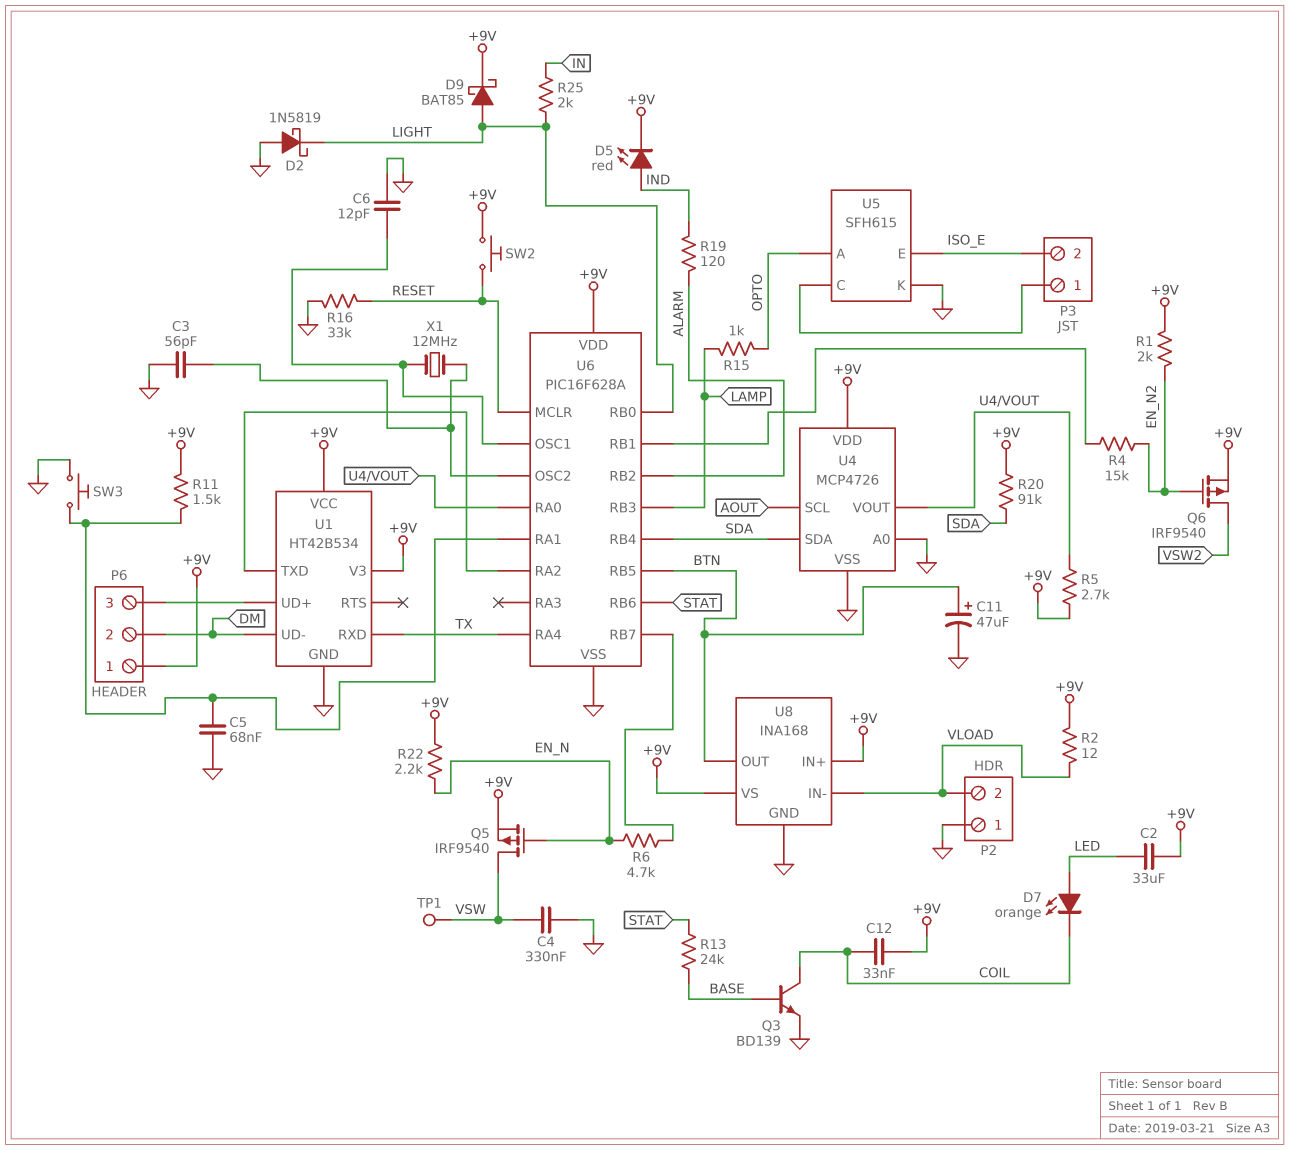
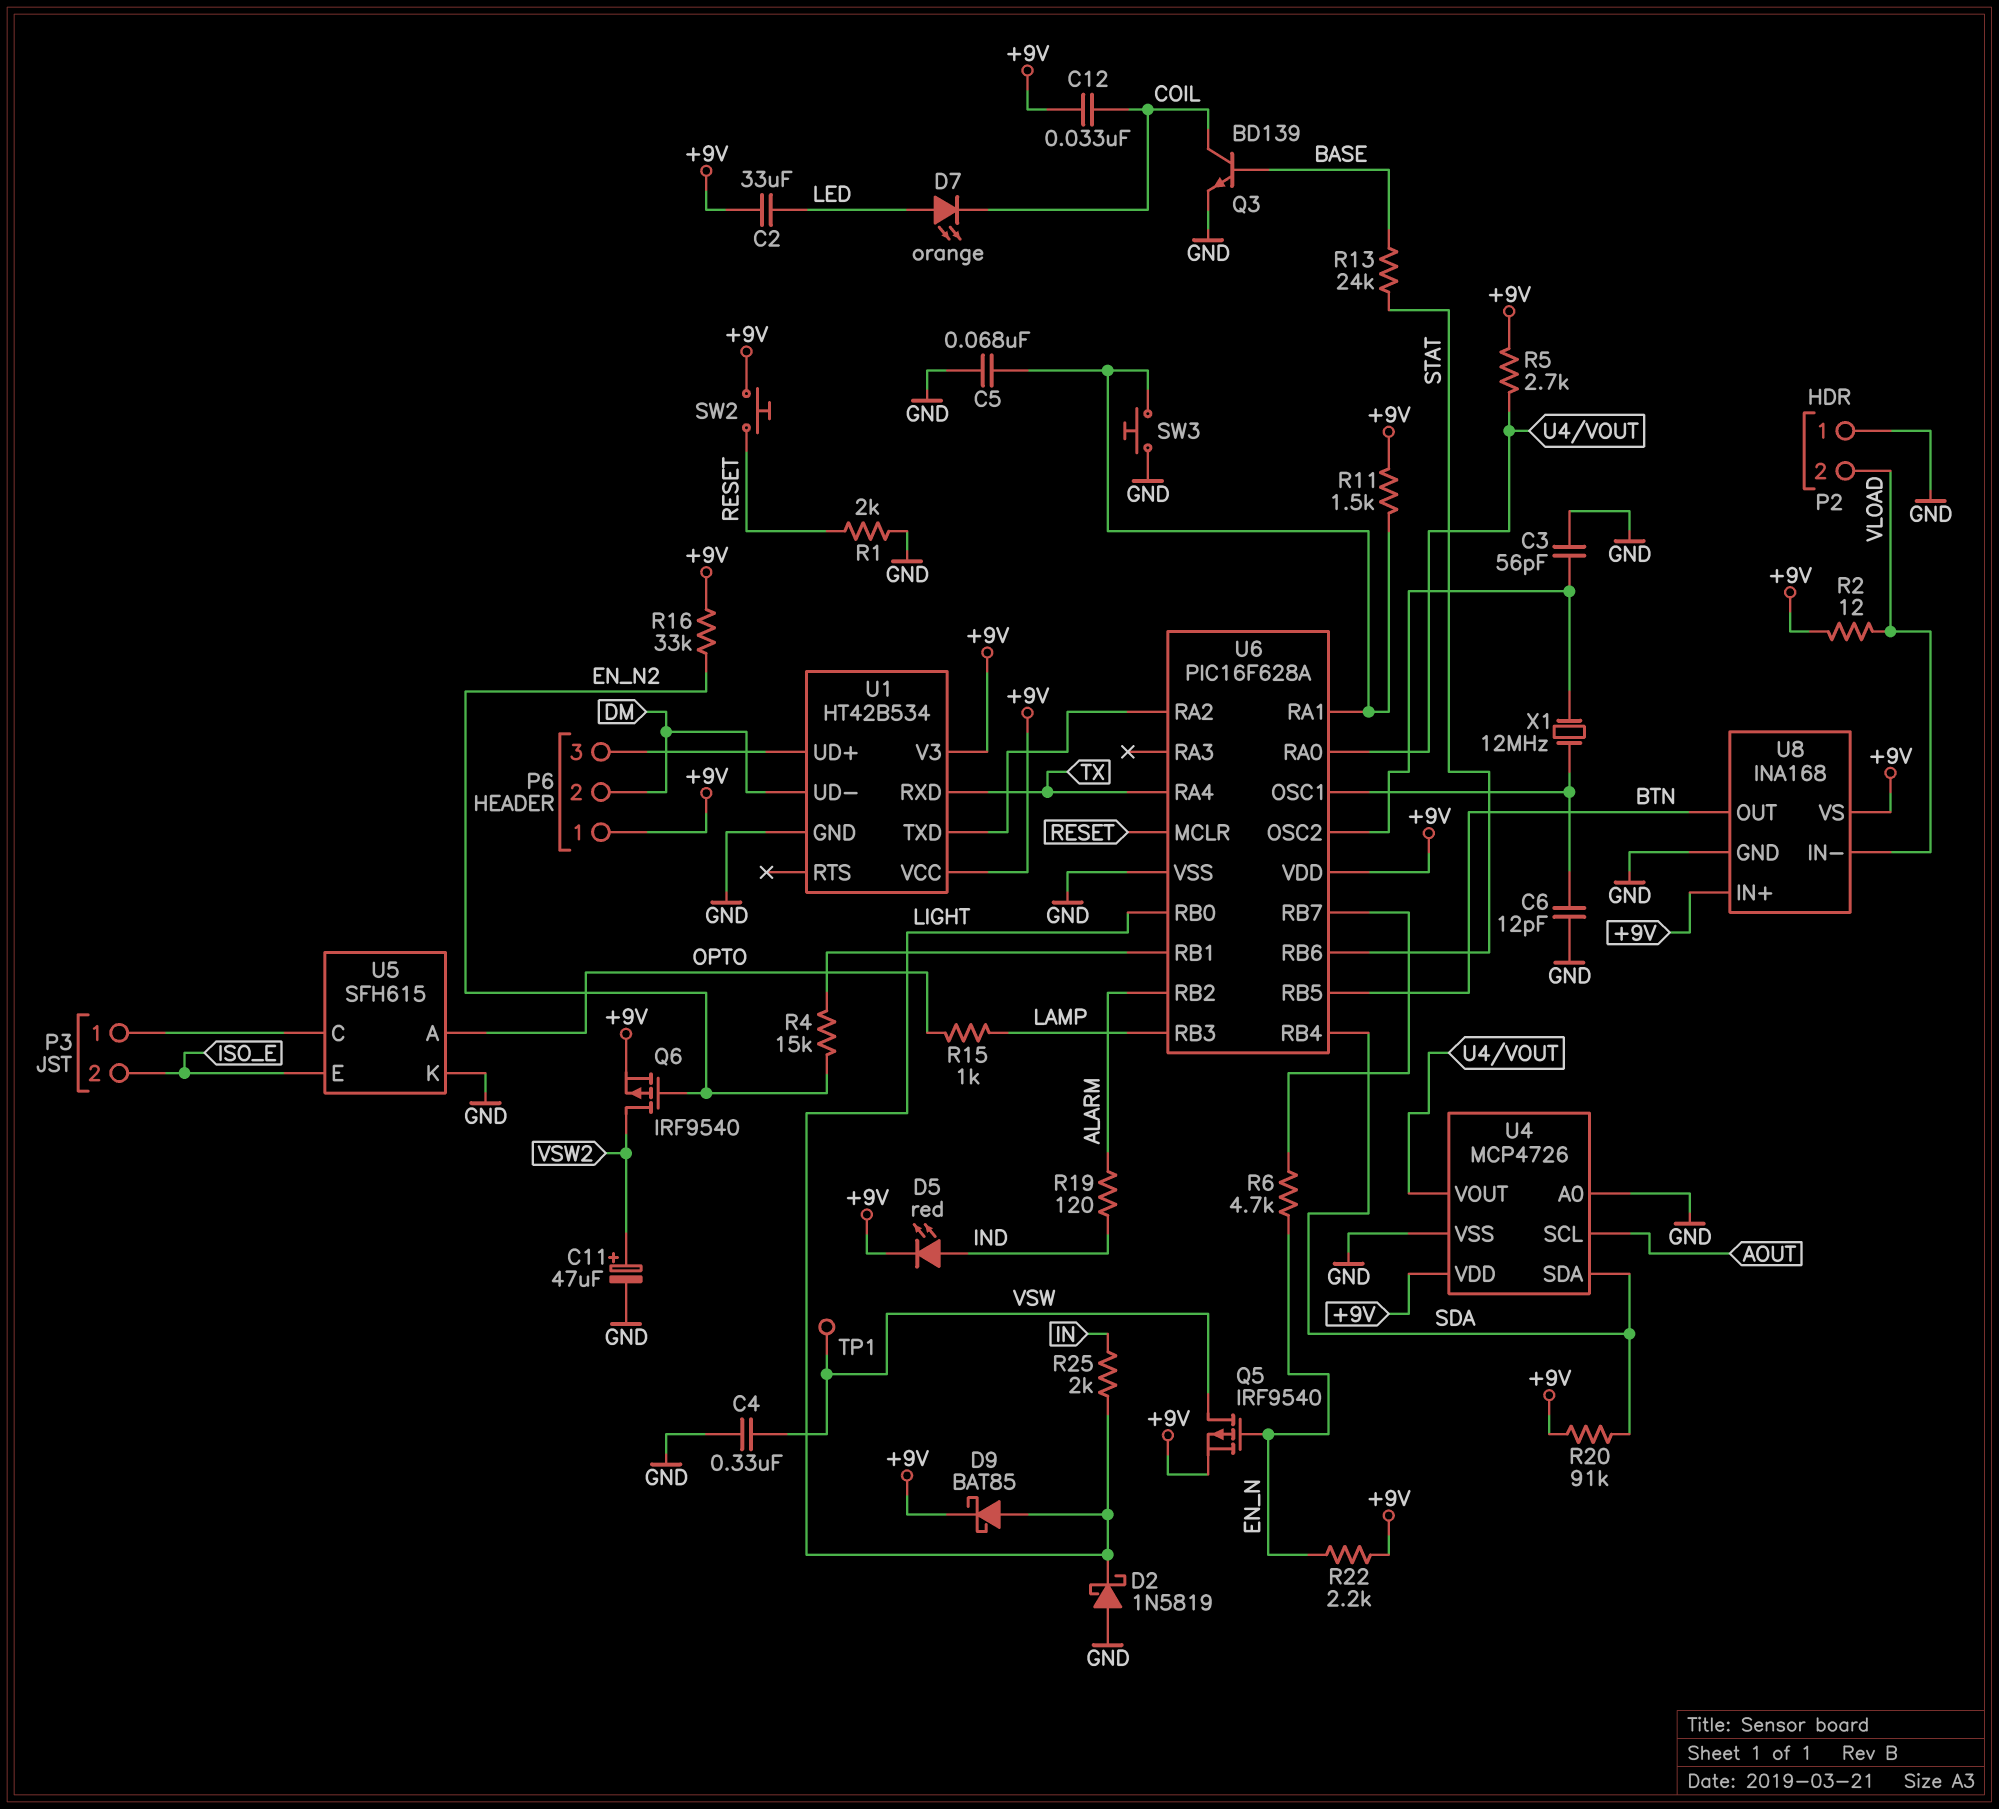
C11: 47uF (plus BTN, minus GND) -> 47uF (plus VSW2, minus GND)
R1: 2k (+9V, EN_N2) -> 2k (GND, RESET)
R16: 33k (GND, RESET) -> 33k (+9V, EN_N2)

